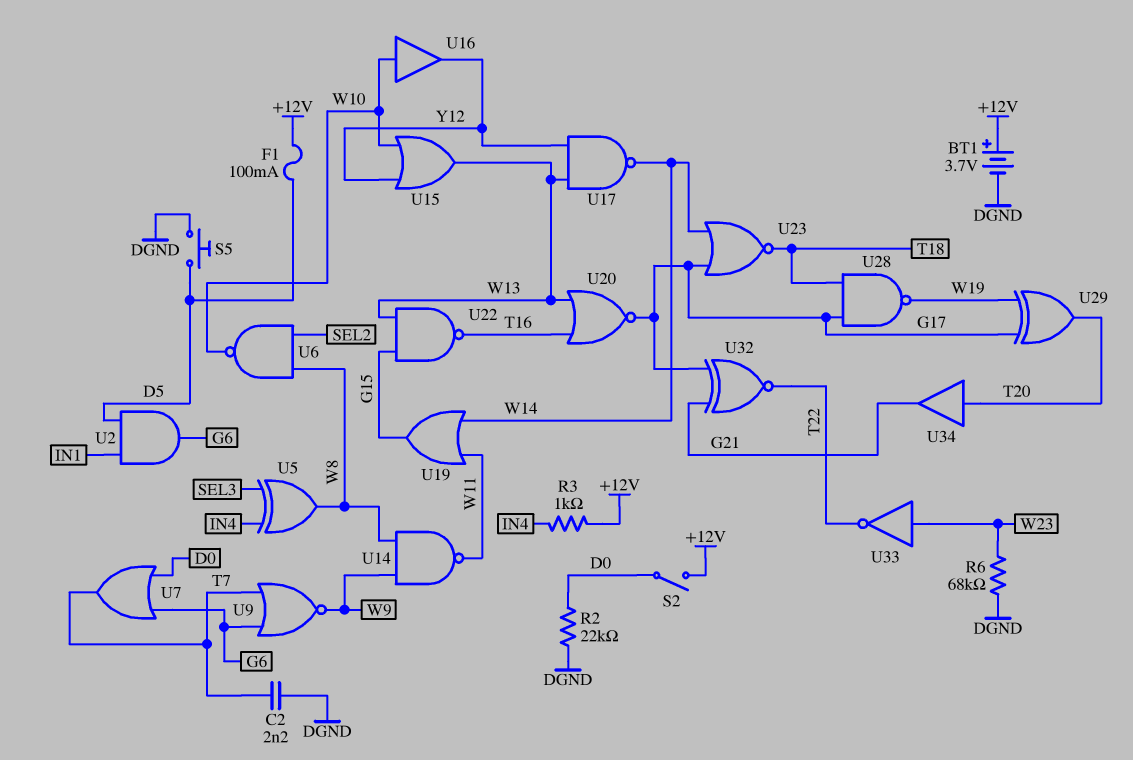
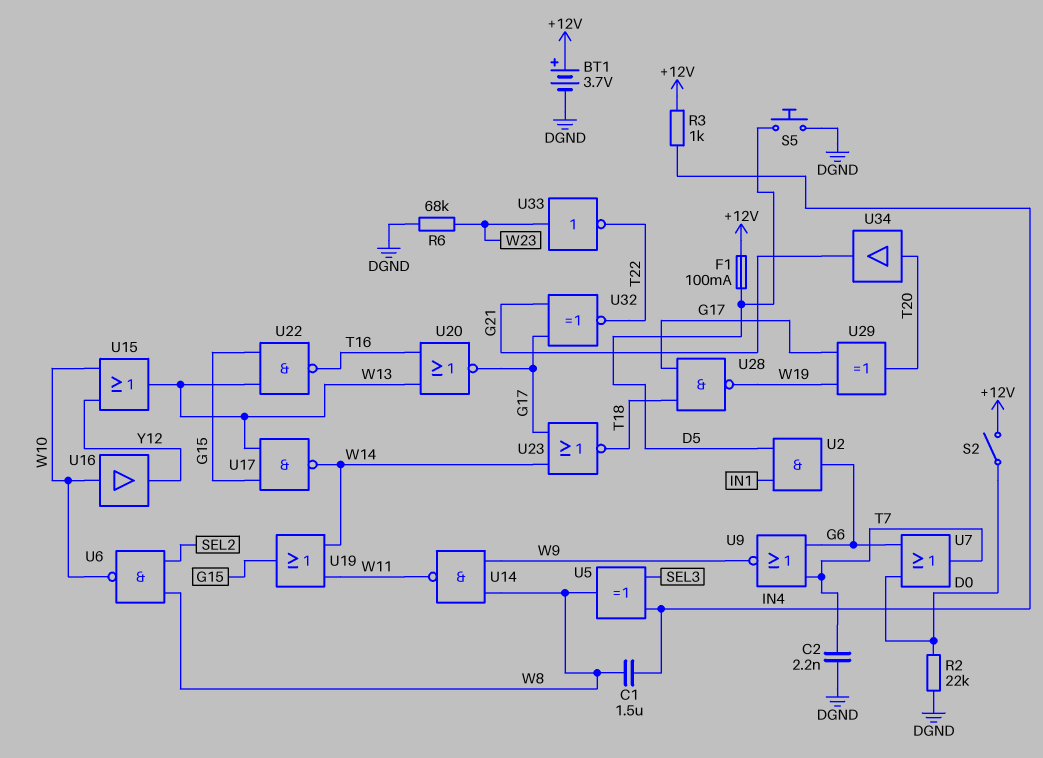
C1: none -> 1.5uF (IN4, W8)
U17: NAND (in W13, in Y12, out W14) -> NAND (in G15, in W13, out W14)

